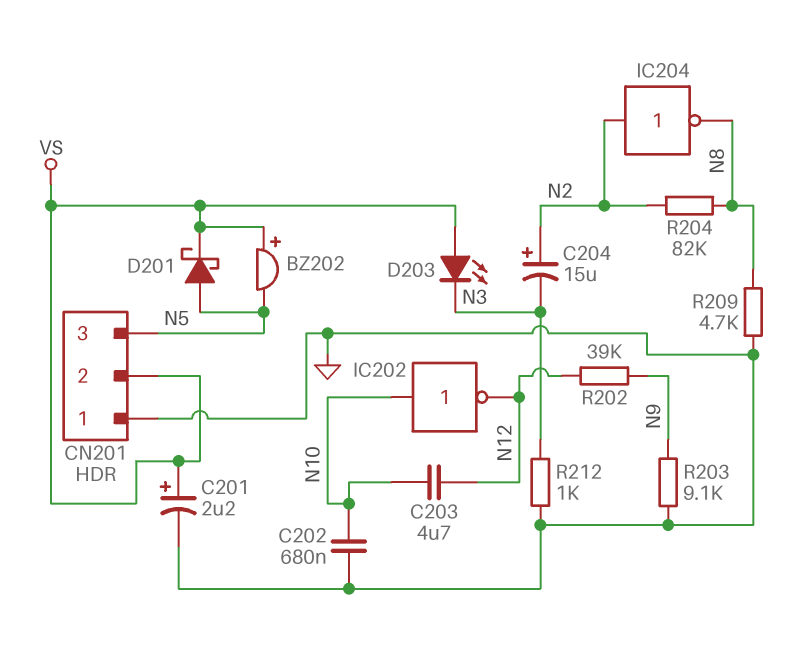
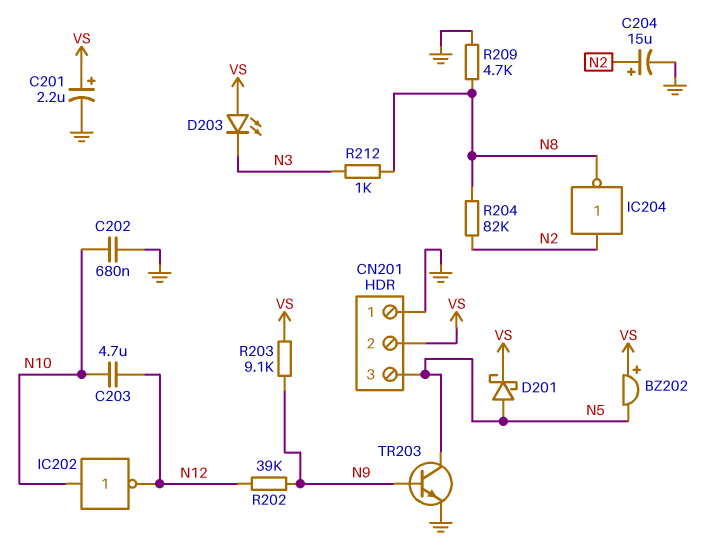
C204: 15uF (plus N2, minus N3) -> 15uF (plus N2, minus GND)
R203: 9.1k (GND, N9) -> 9.1k (N9, VS)
R212: 1k (GND, N3) -> 1k (N3, N8)
TR203: none -> NPN (B N9, C N5, E GND)

